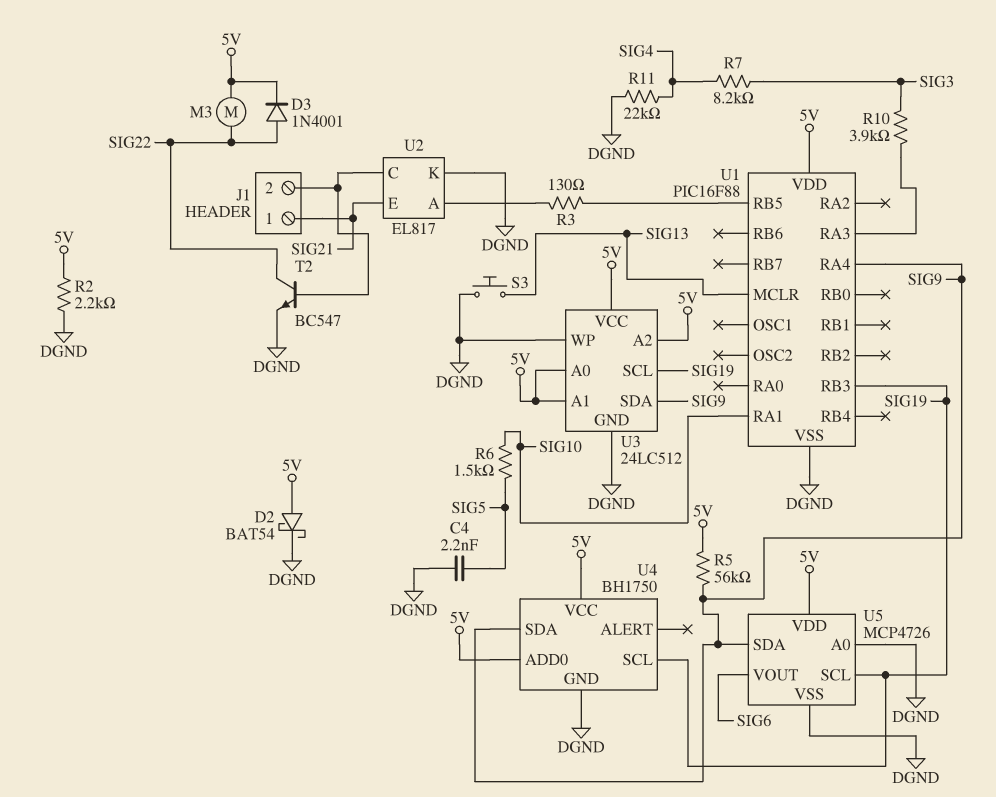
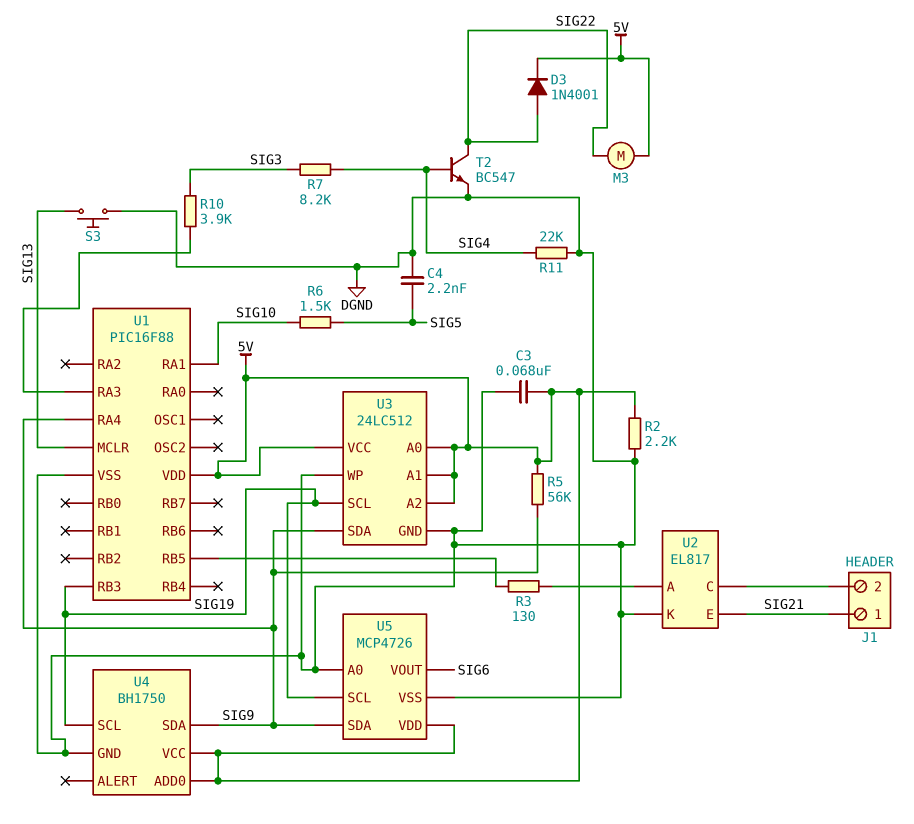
C3: none -> 68nF (5V, DGND)
D2: schottky BAT54 (A 5V, K DGND) -> none
T2: NPN BC547 (B J1/2, C SIG22, E DGND) -> NPN BC547 (B SIG4, C SIG22, E DGND)

